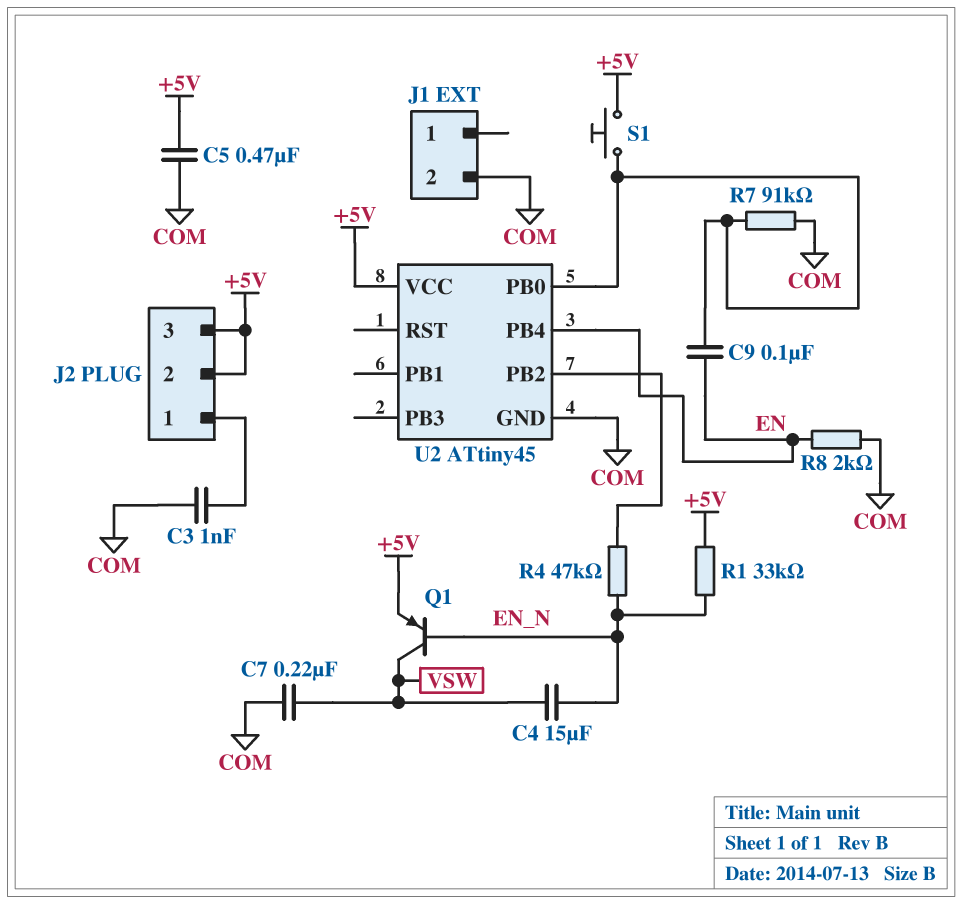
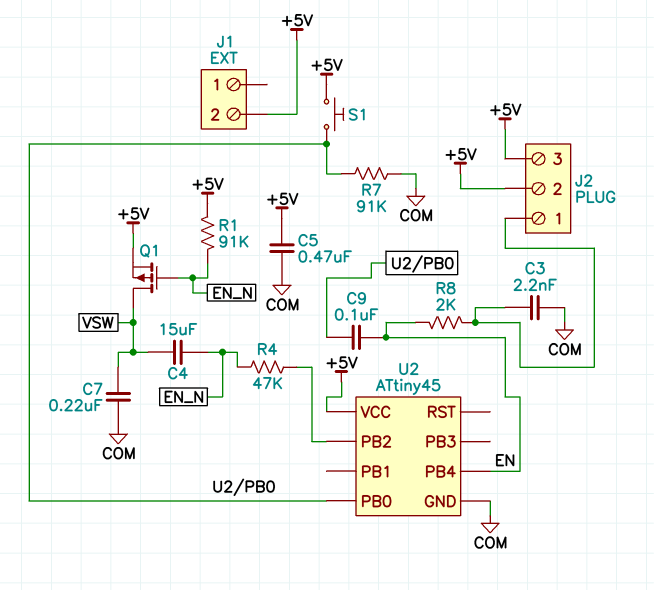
C3: 1nF (COM, J2/1) -> 2.2nF (COM, J2/1)
J1 pin 2: COM -> +5V
Q1: PNP (B EN_N, C VSW, E +5V) -> PMOS (G EN_N, D VSW, S +5V)
R1: 33k (+5V, EN_N) -> 91k (+5V, EN_N)
R8: 2k (COM, EN) -> 2k (EN, J2/1)

